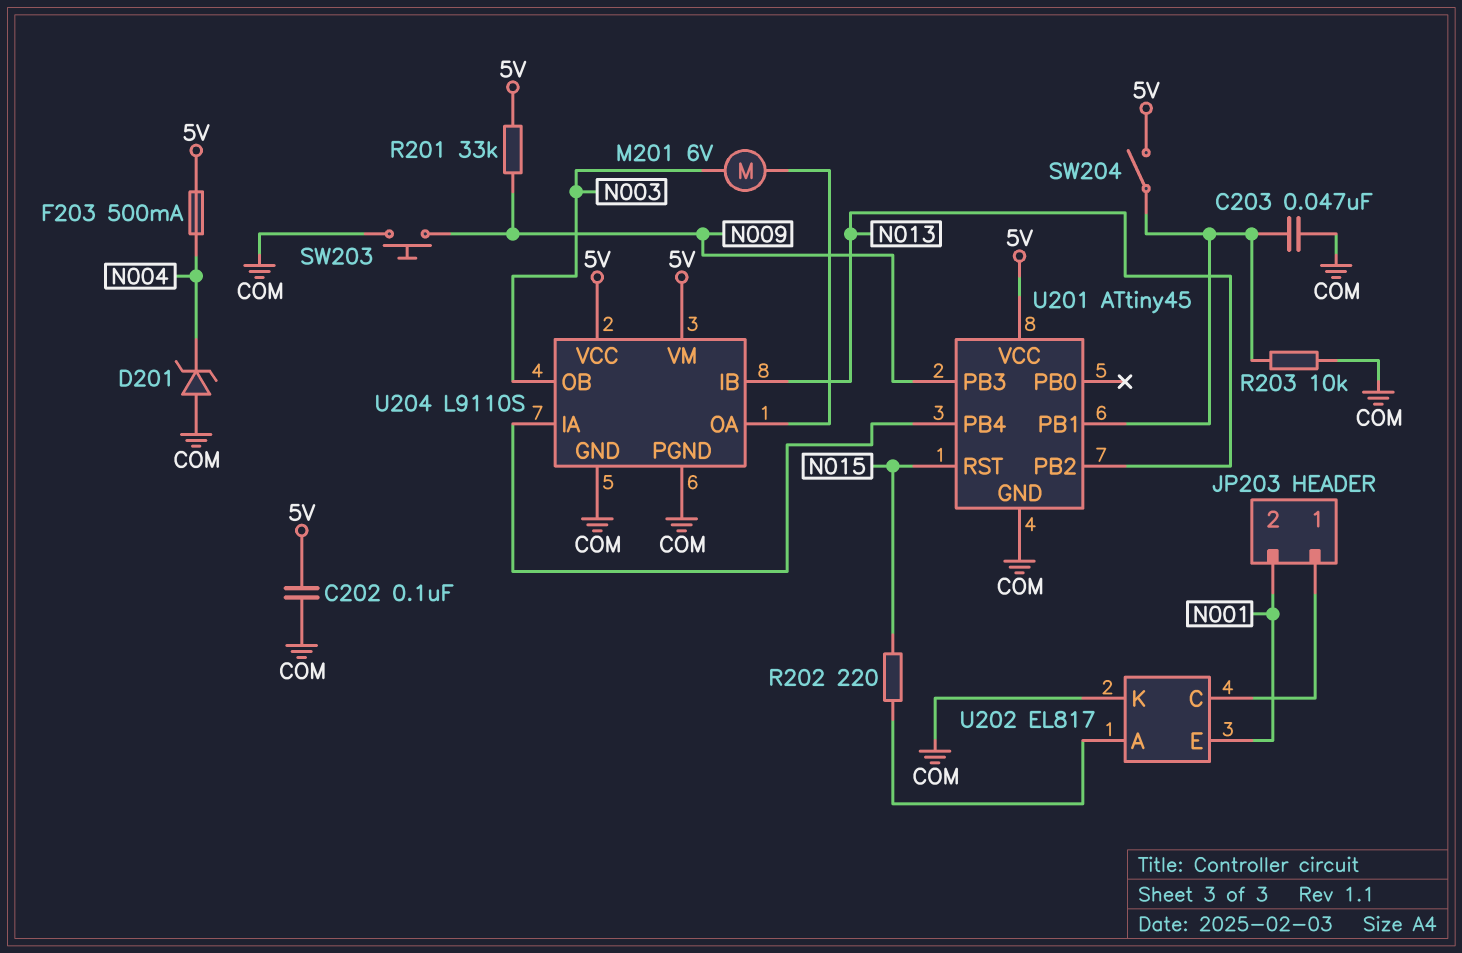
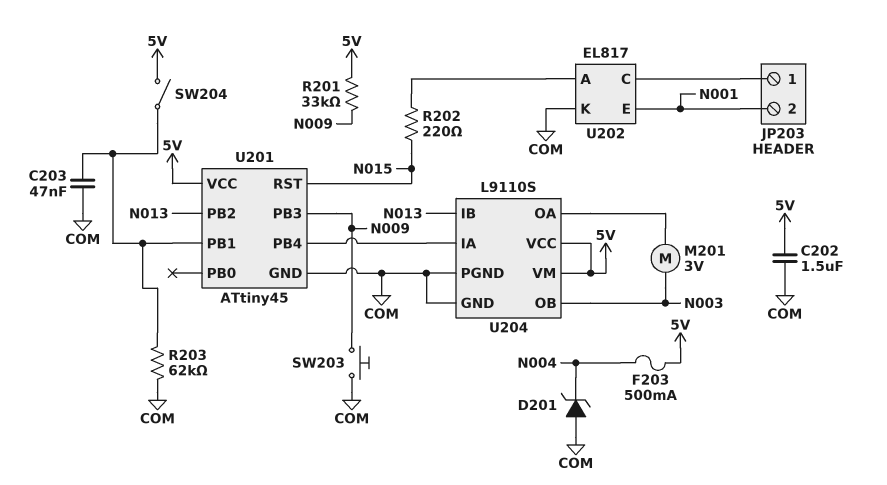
C202: 100nF (5V, COM) -> 1.5uF (5V, COM)
M201: motor 6V (N003, U204/OA) -> motor 3V (N003, U204/OA)
R203: 10k (COM, U201/PB1) -> 62k (COM, U201/PB1)

